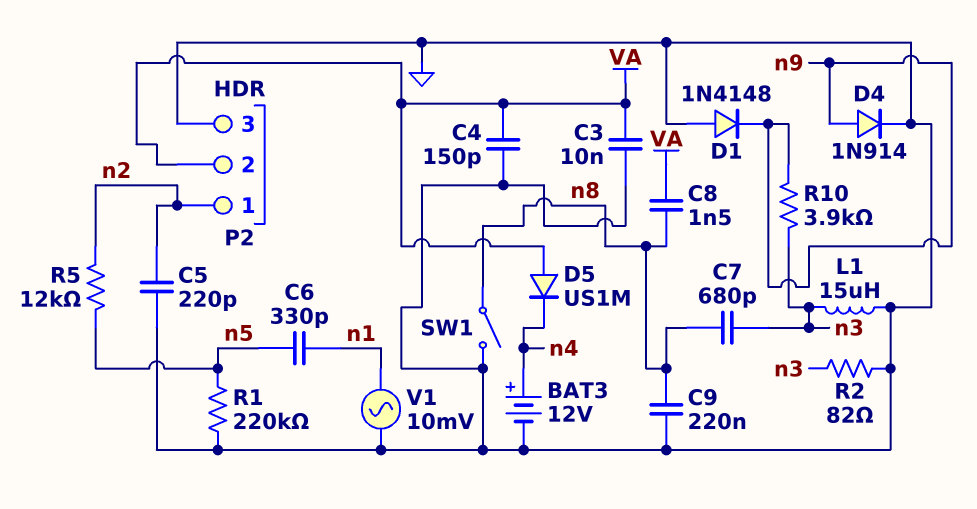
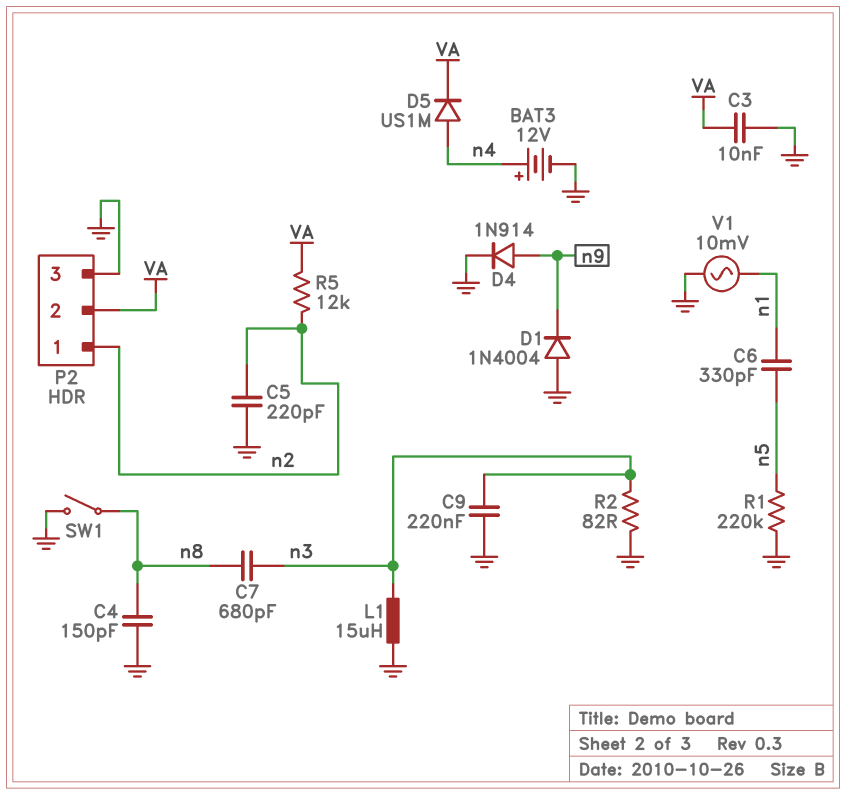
C4: 150pF (GND, VA) -> 150pF (GND, n8)
C8: 1.5nF (VA, n8) -> none
C9: 220nF (GND, n8) -> 220nF (GND, n3)
D1: diode 1N4148 (A GND, K n9) -> diode 1N4004 (A GND, K n9)
D5: diode US1M (A VA, K n4) -> diode US1M (A n4, K VA)
R5: 12k (n2, n5) -> 12k (VA, n2)
R10: 3.9k (n3, n9) -> none

